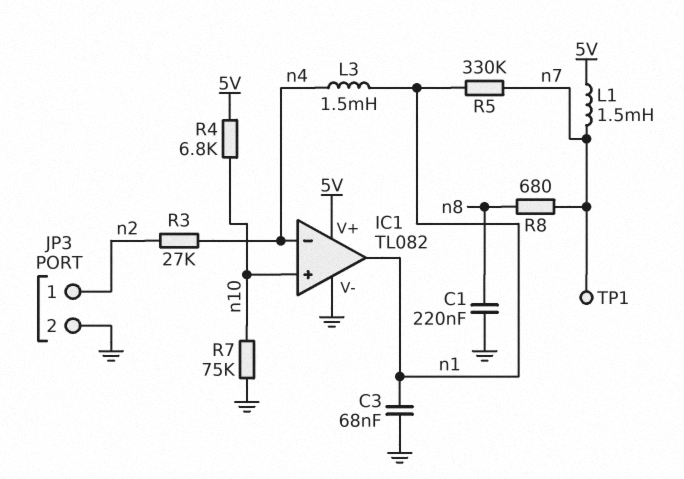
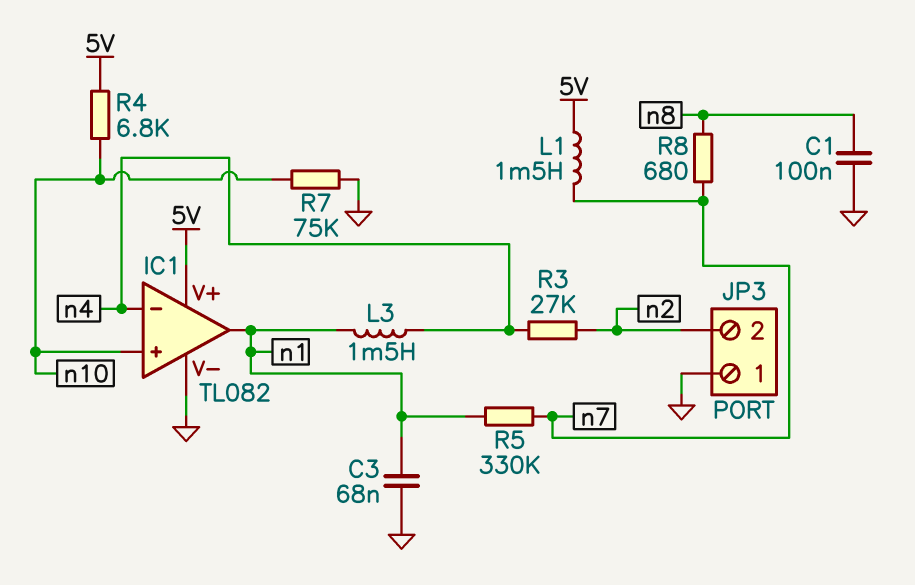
C1: 220nF (GND, n8) -> 100nF (GND, n8)
JP3 pin 1: n2 -> GND
JP3 pin 2: GND -> n2
TP1: test point (n7) -> none

